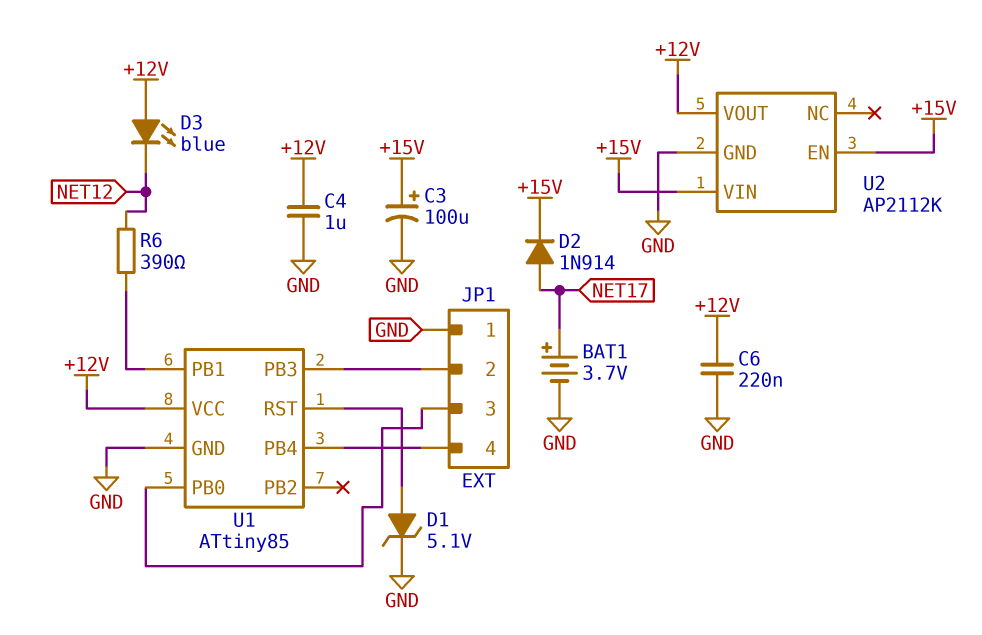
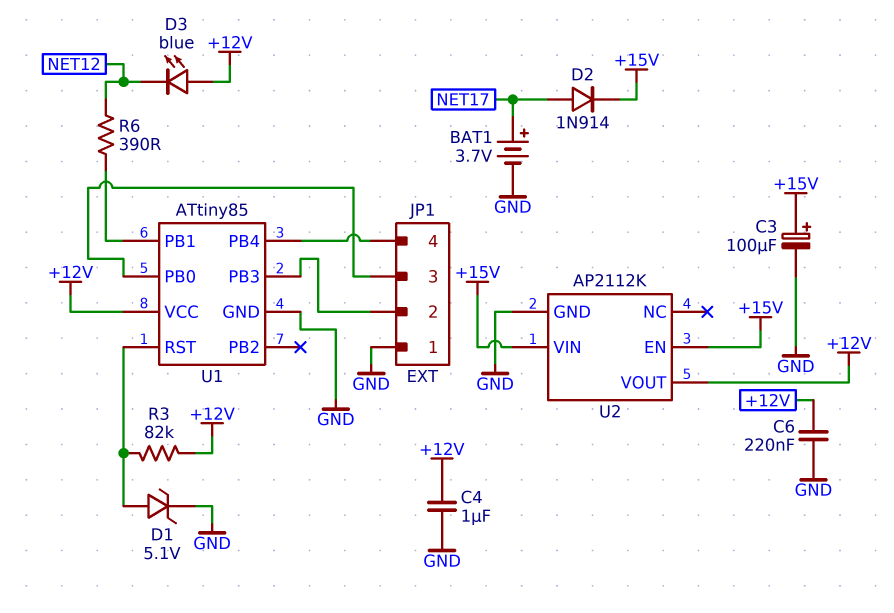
R3: none -> 82k (+12V, U1/RST)

